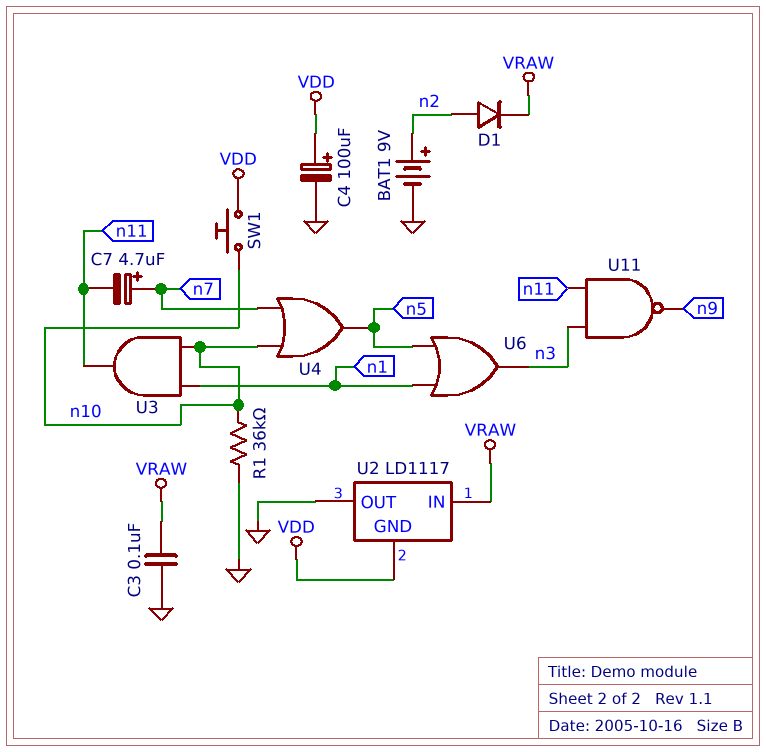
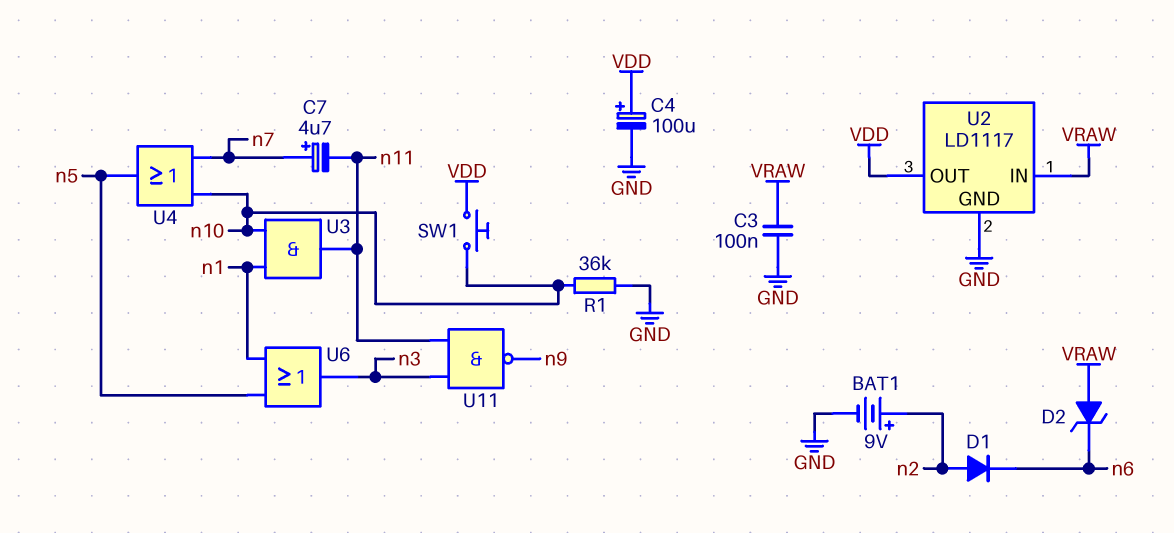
D1: diode (A n2, K VRAW) -> diode (A n2, K n6)
D2: none -> zener (A VRAW, K n6)
U2 pin GND: VDD -> GND
U2 pin OUT: GND -> VDD

